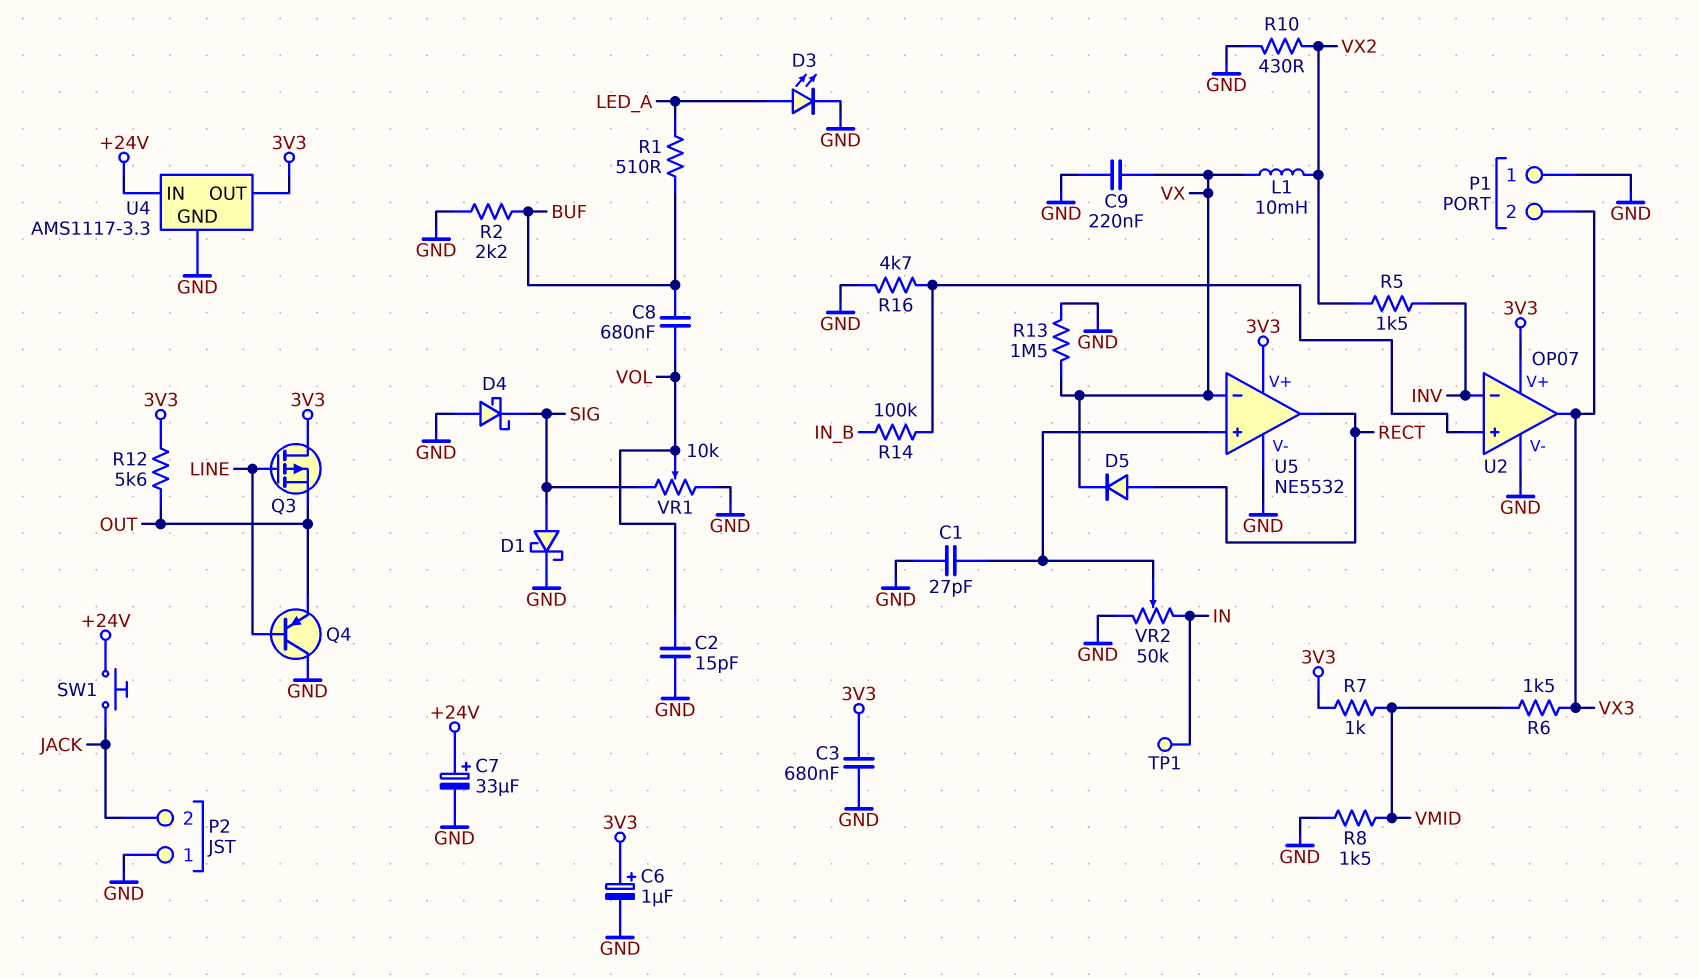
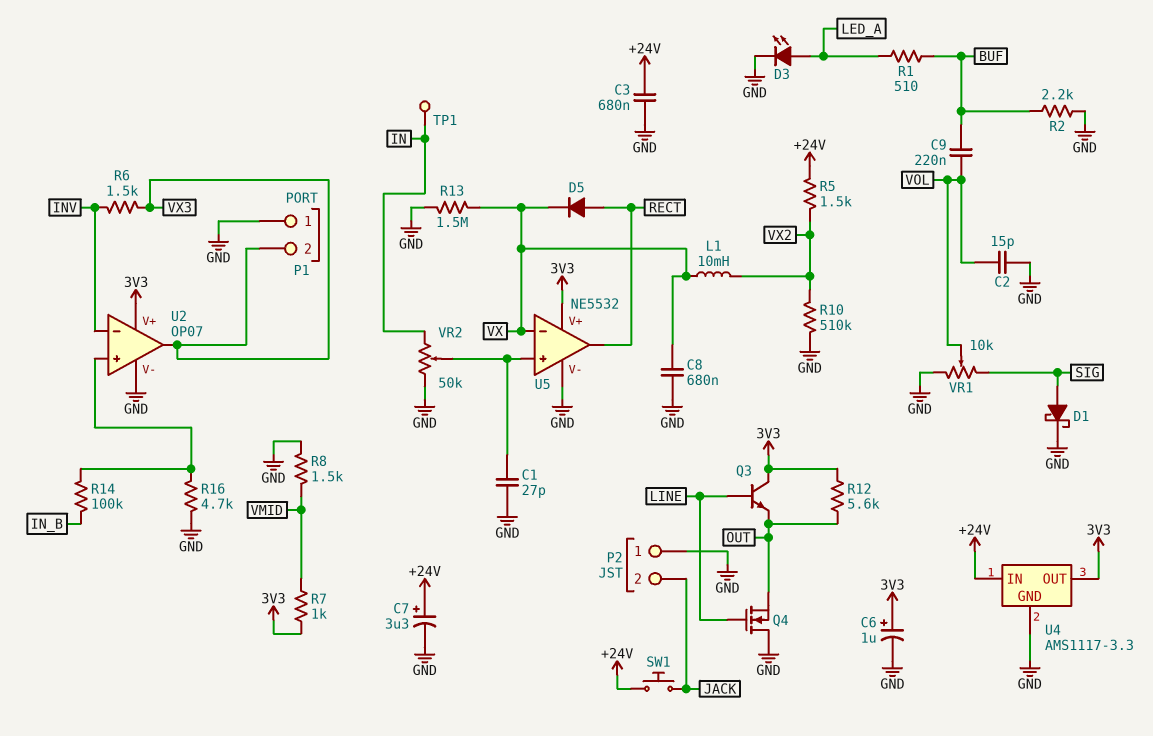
C3: 680nF (3V3, GND) -> 680nF (+24V, GND)
C7: 33uF (plus +24V, minus GND) -> 3.3uF (plus +24V, minus GND)
C8: 680nF (BUF, VOL) -> 680nF (GND, VX)
C9: 220nF (GND, VX) -> 220nF (BUF, VOL)
D4: schottky (A GND, K SIG) -> none
Q3: PMOS (G LINE, D 3V3, S OUT) -> NPN (B LINE, C 3V3, E OUT)
Q4: PNP (B LINE, C GND, E OUT) -> NMOS (G LINE, D GND, S OUT)
R5: 1.5k (INV, VX2) -> 1.5k (+24V, VX2)
R6: 1.5k (VMID, VX3) -> 1.5k (INV, VX3)
R10: 430 (GND, VX2) -> 510k (GND, VX2)

